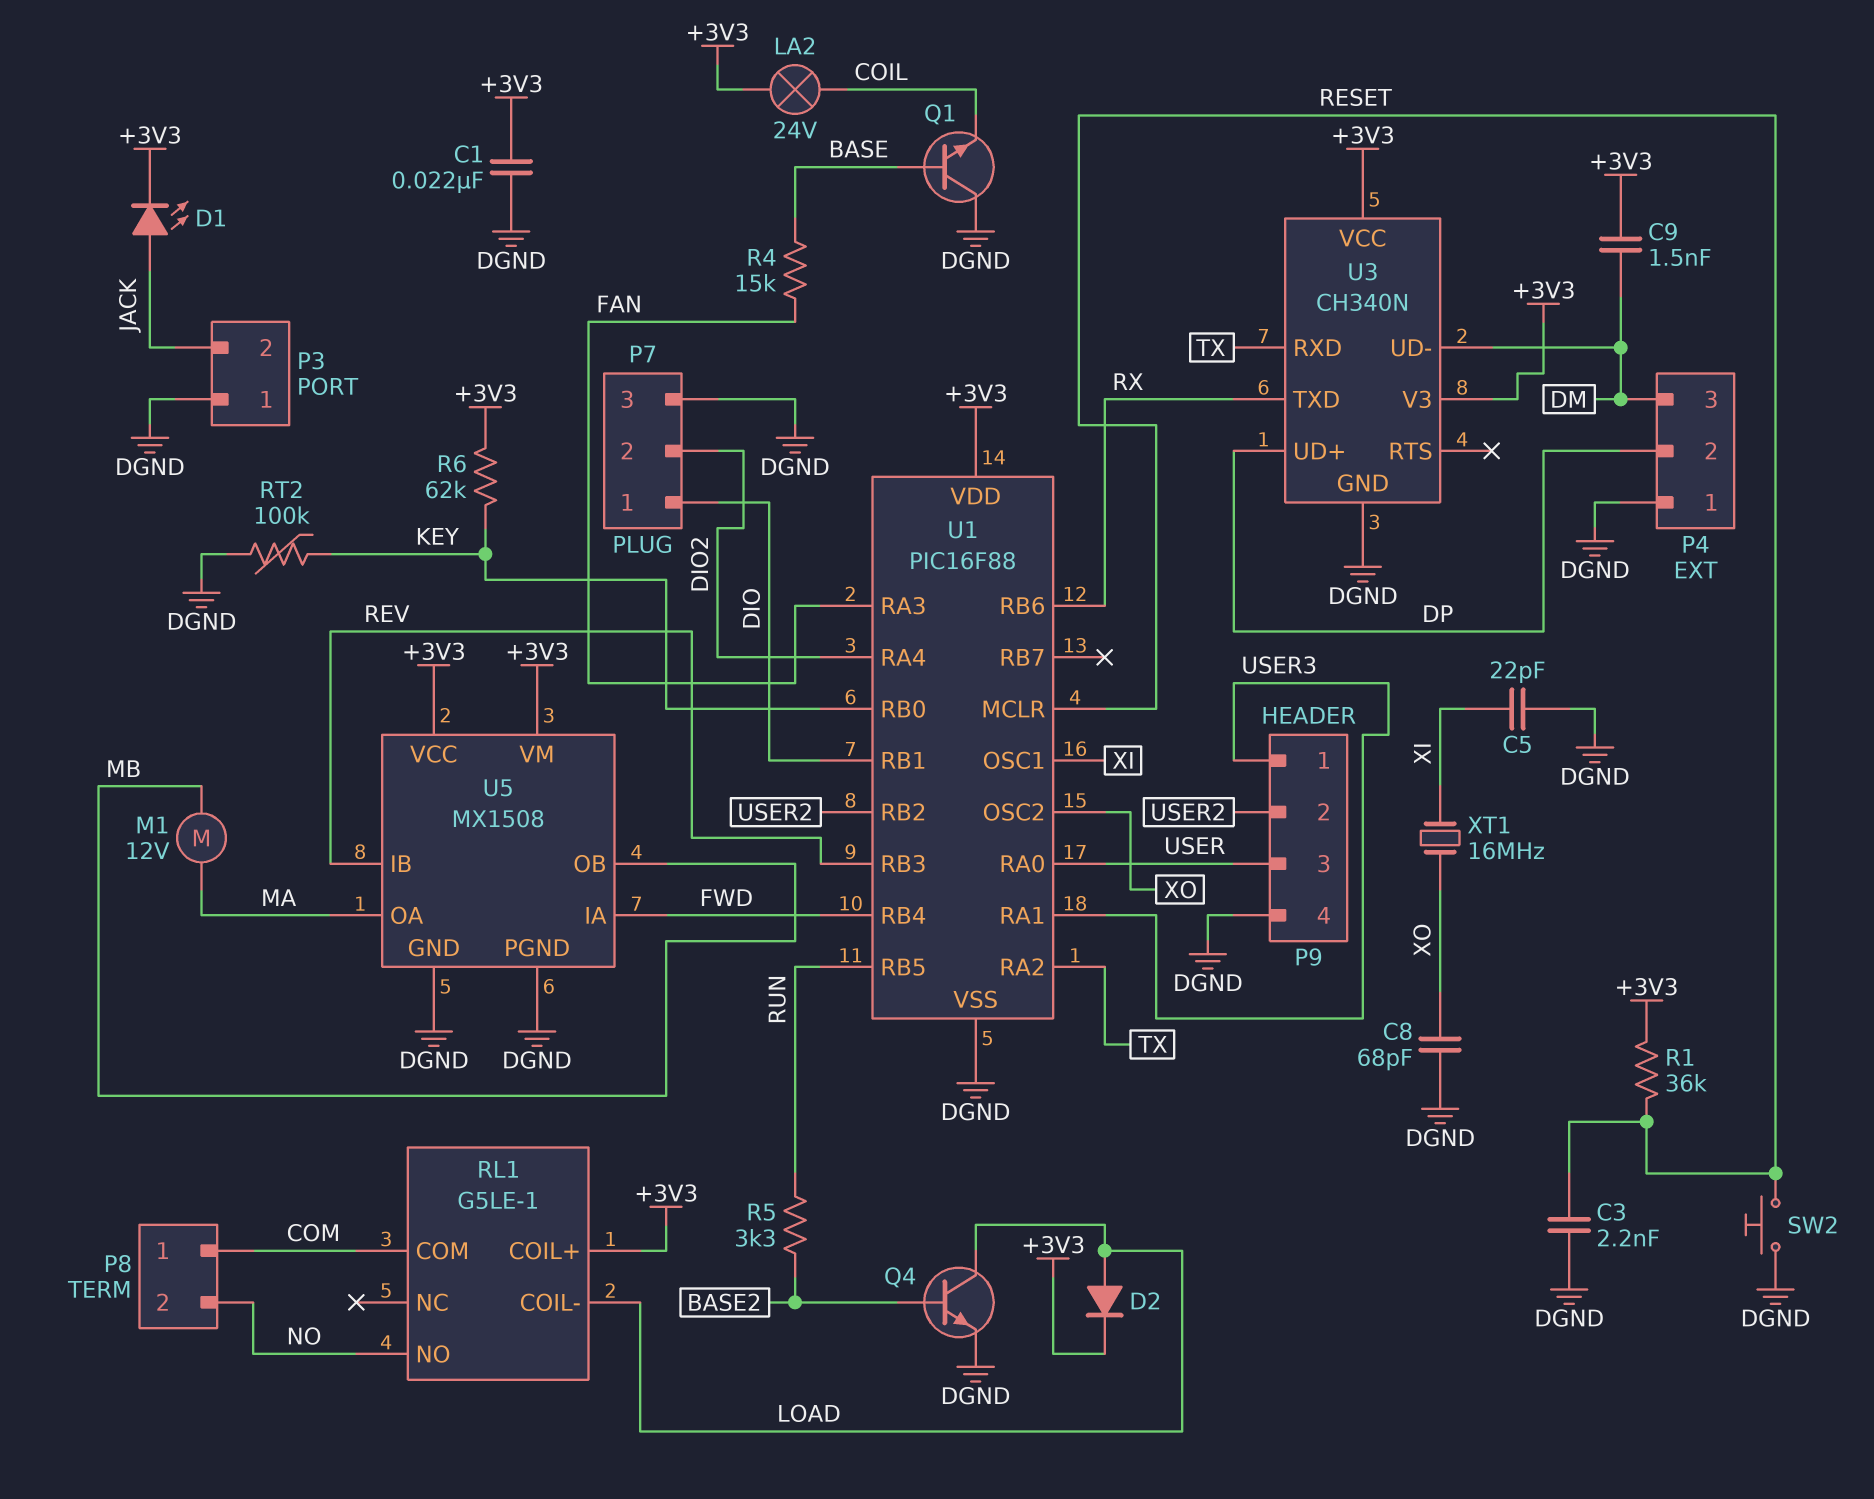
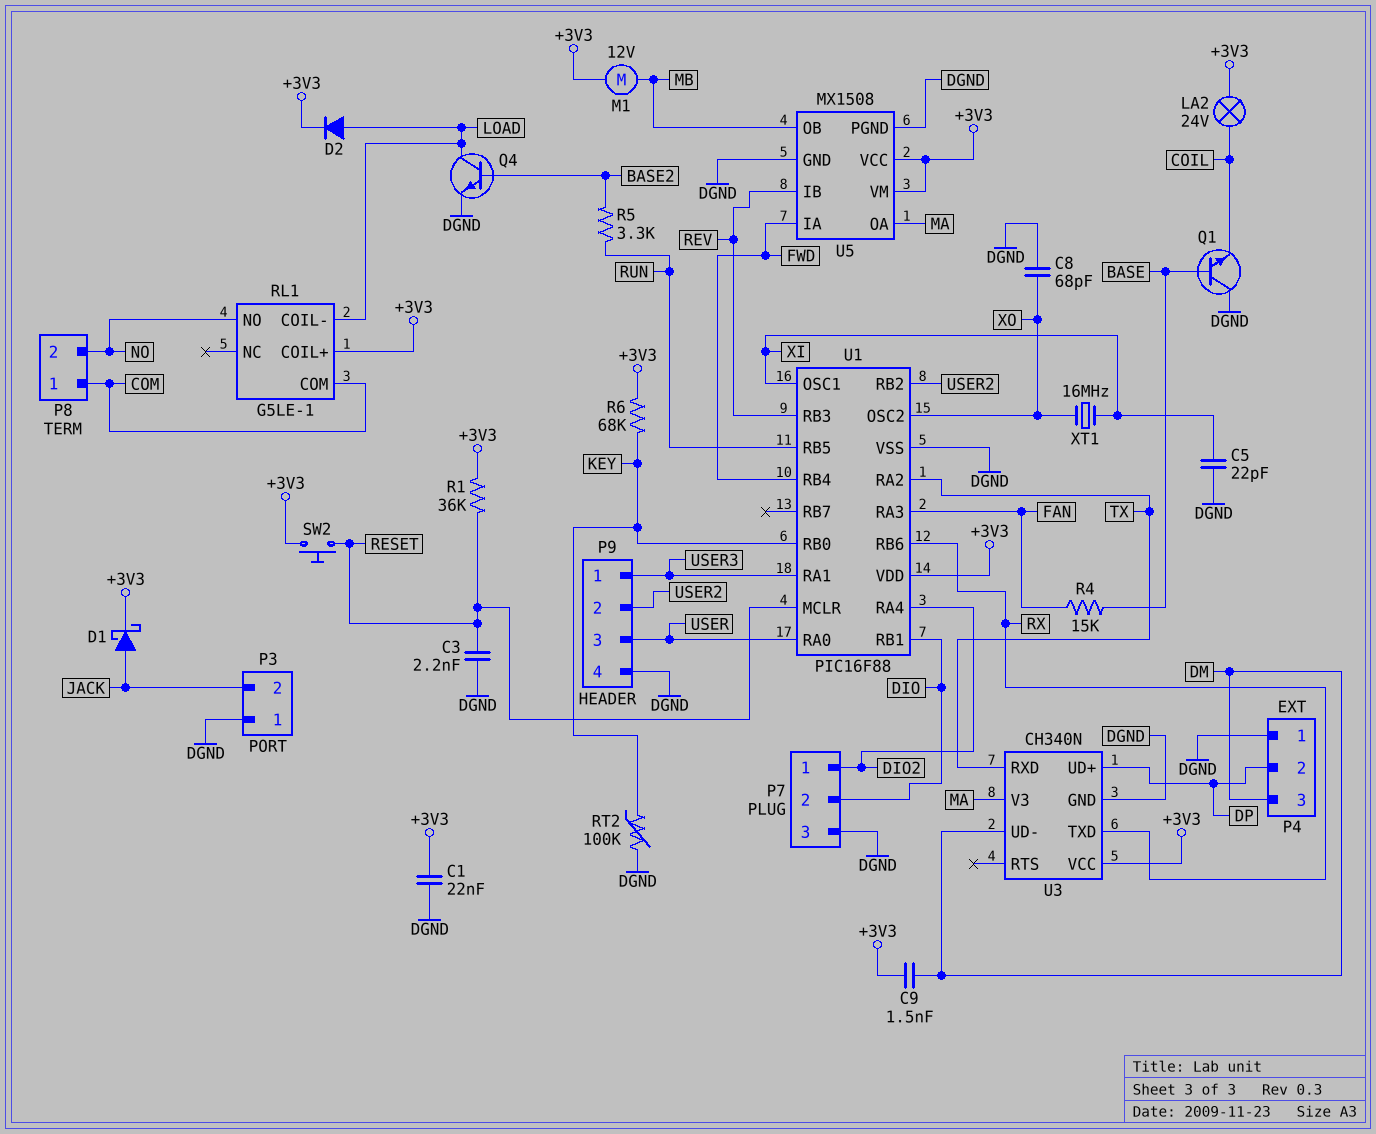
D1: LED (A JACK, K +3V3) -> schottky (A JACK, K +3V3)
M1: motor 12V (MA, MB) -> motor 12V (+3V3, MB)
P7 pin 1: DIO -> DIO2
P7 pin 2: DIO2 -> DIO
R6: 62k (+3V3, KEY) -> 68k (+3V3, KEY)
SW2: button (DGND, RESET) -> button (+3V3, RESET)
U3 pin V3: +3V3 -> MA

